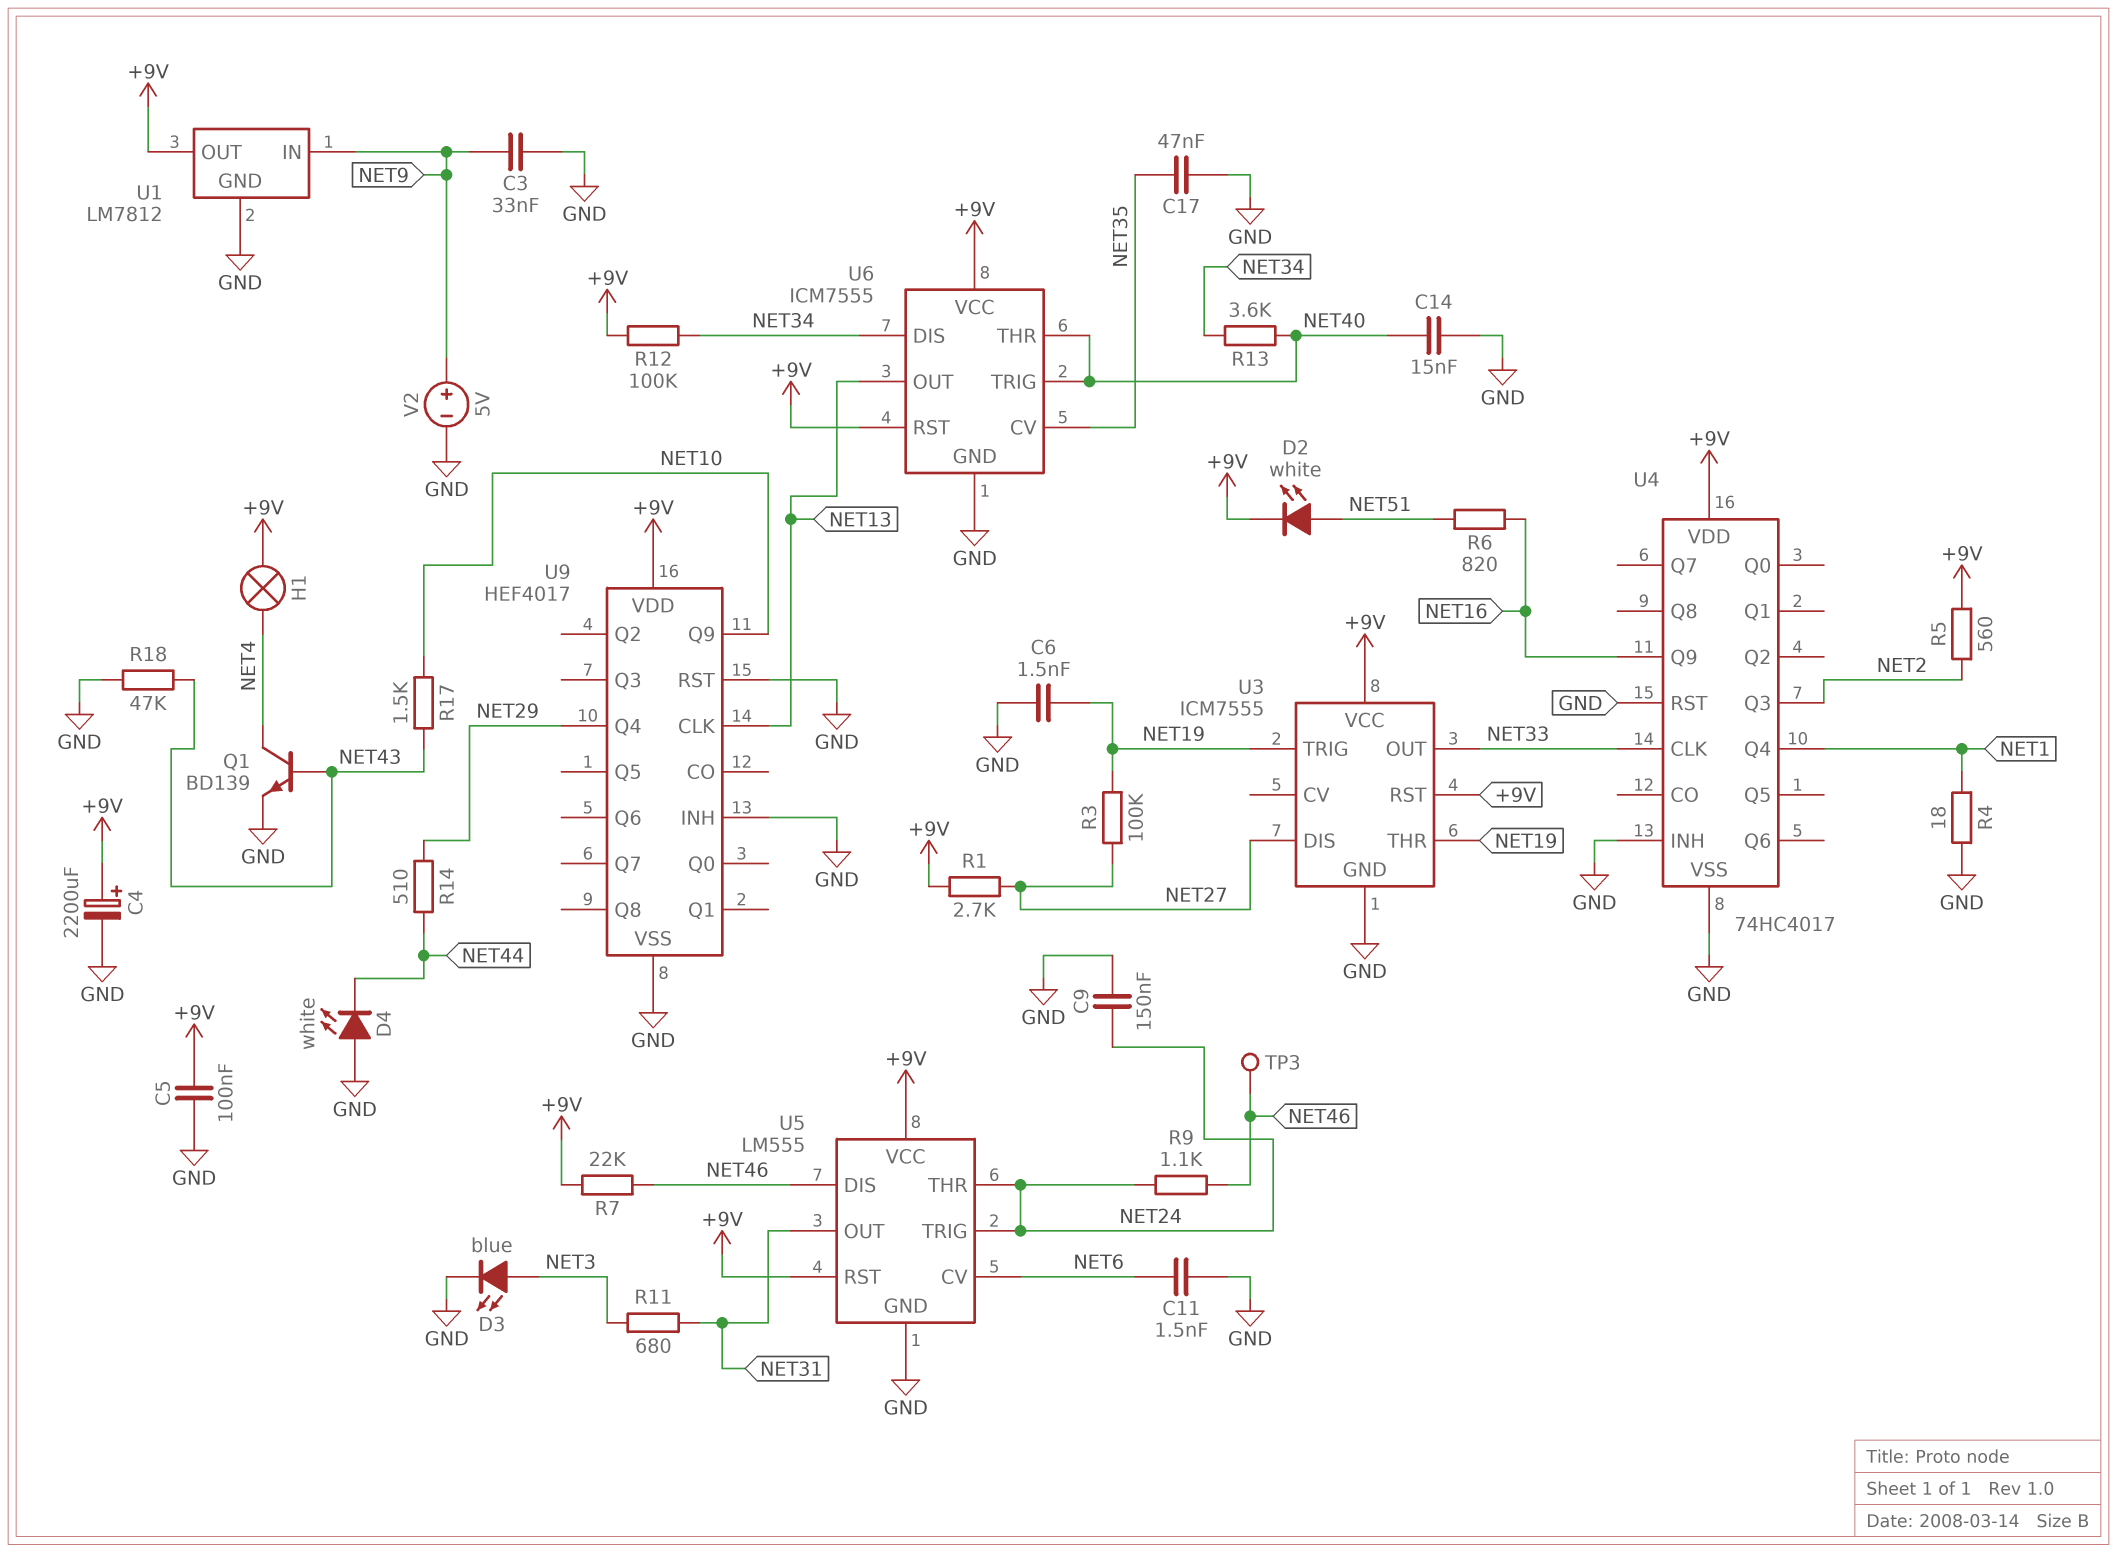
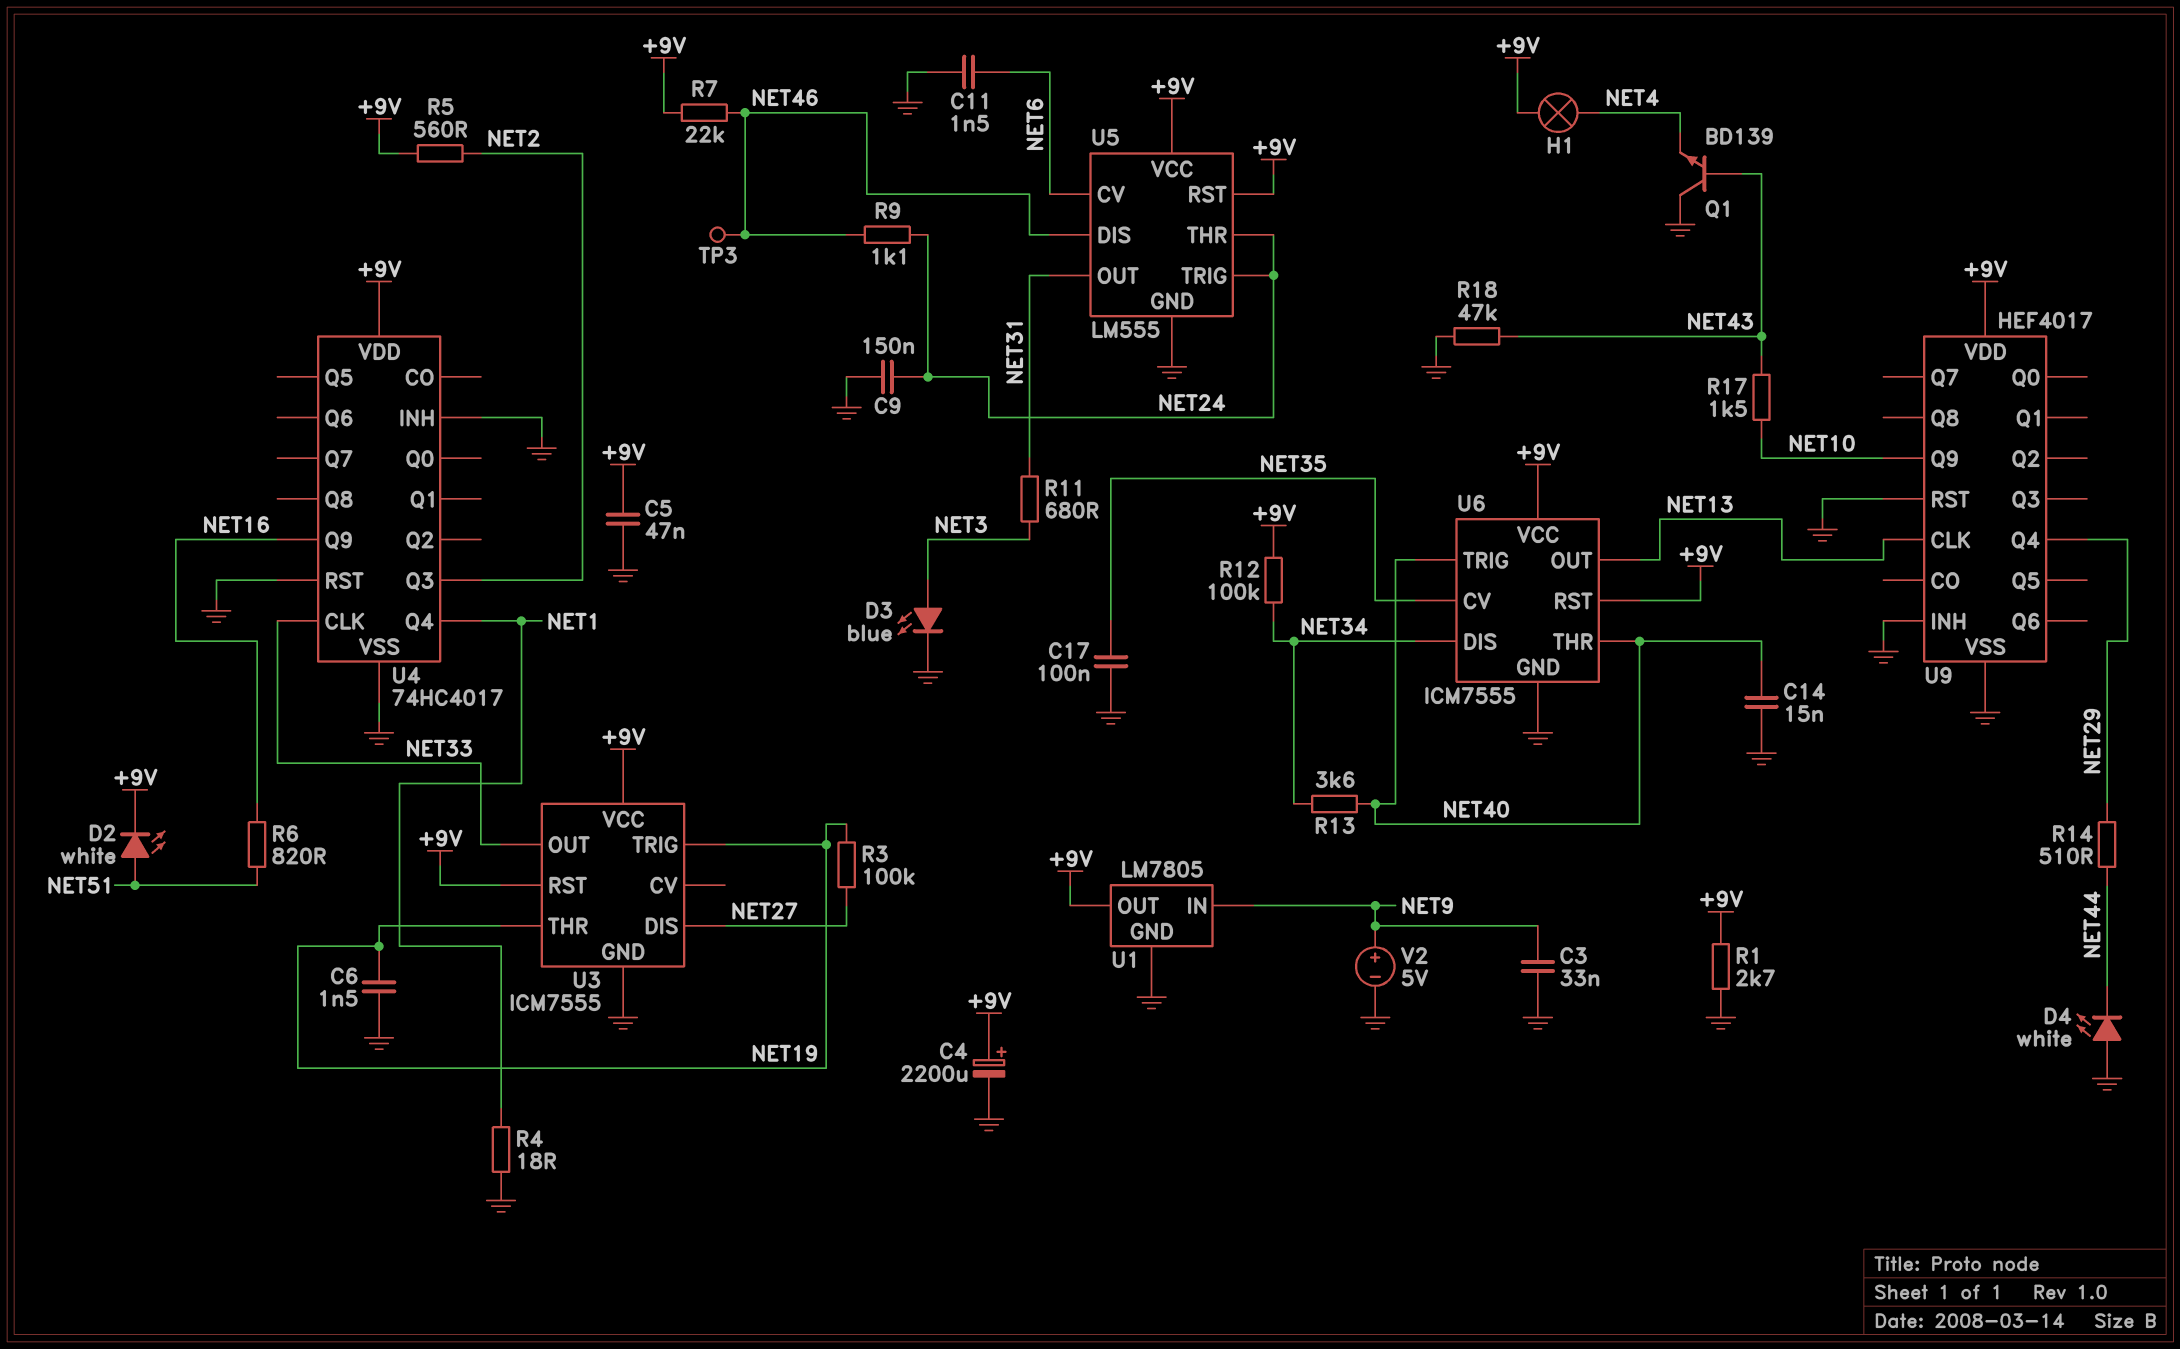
C5: 100nF (+9V, GND) -> 47nF (+9V, GND)
C17: 47nF (GND, NET35) -> 100nF (GND, NET35)
Q1: NPN BD139 (B NET43, C NET4, E GND) -> NPN BD139 (B NET43, C GND, E NET4)
R1: 2.7k (+9V, NET27) -> 2.7k (+9V, GND)
U1: LM7812 -> LM7805

